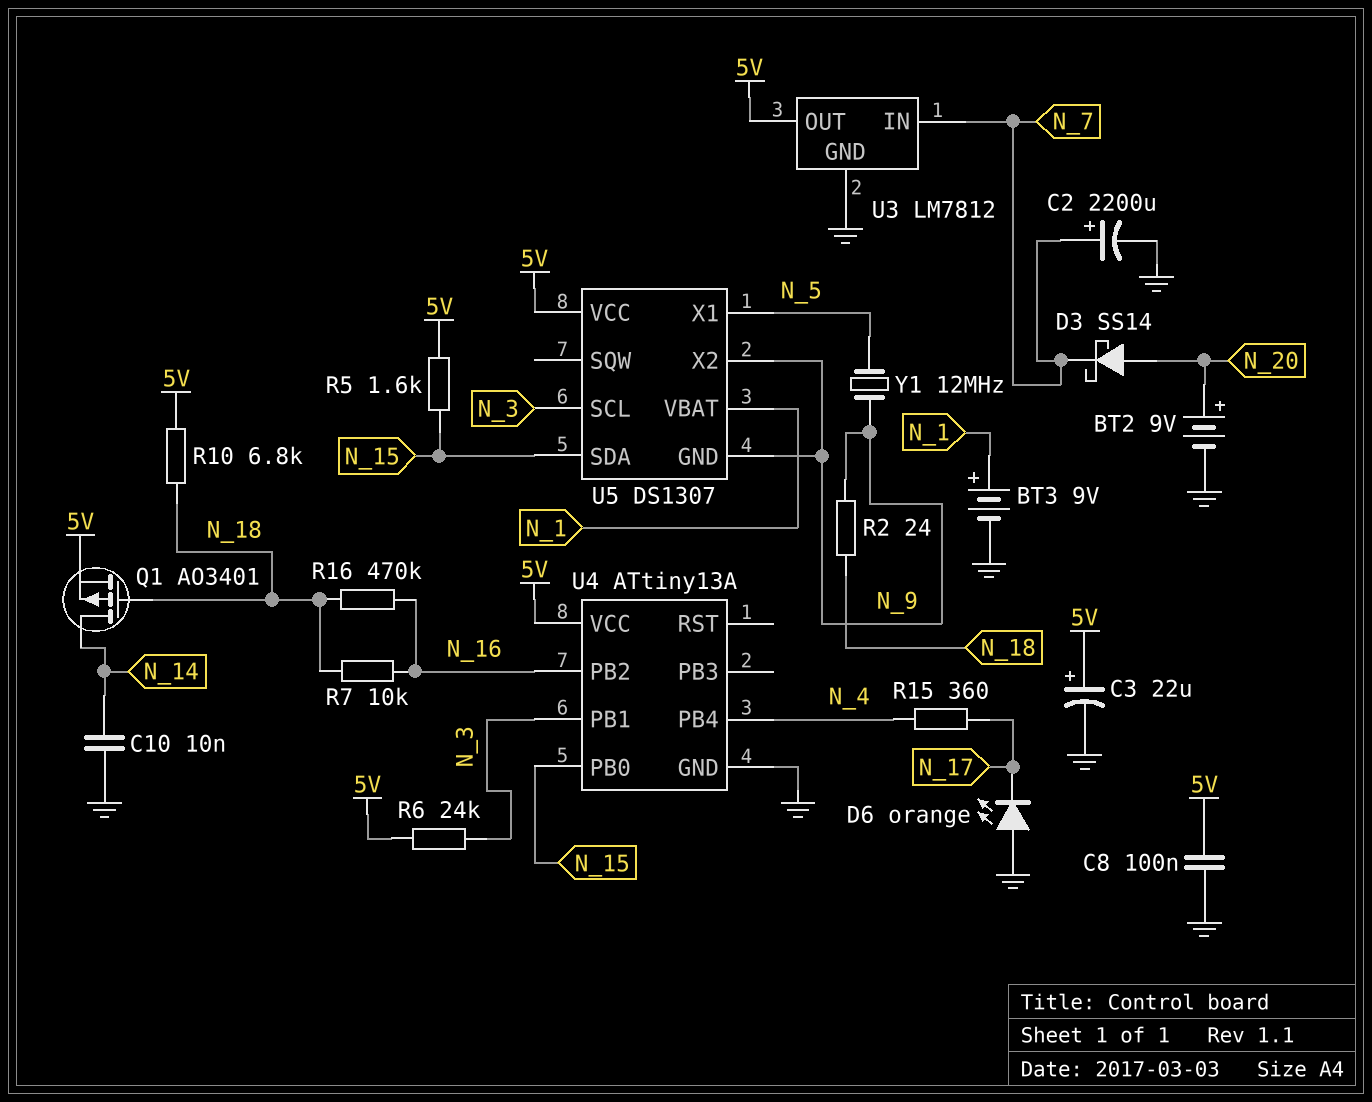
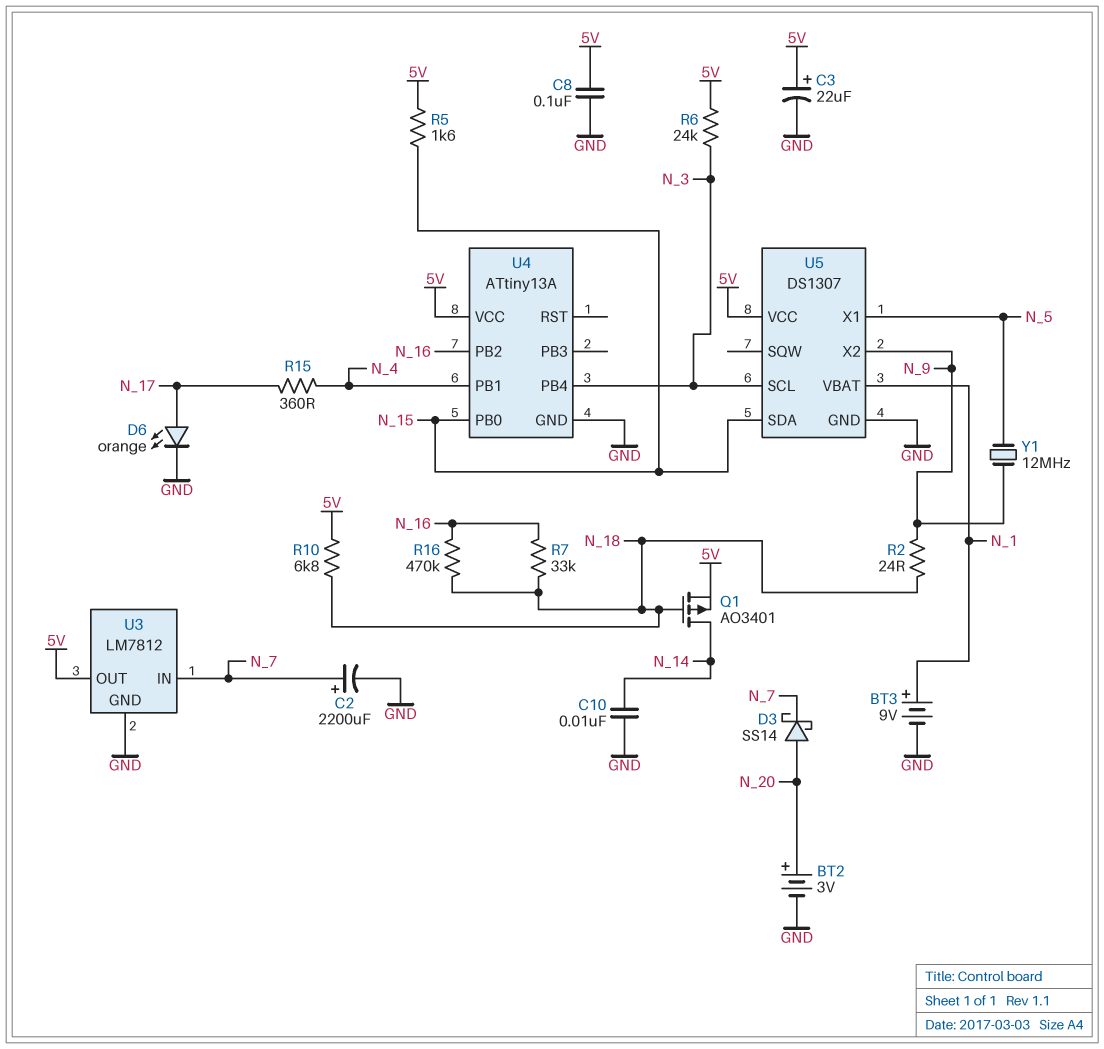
BT2: 9V (plus N_20, minus GND) -> 3V (plus N_20, minus GND)
D6: LED orange (A GND, K N_17) -> LED orange (A N_17, K GND)
R7: 10k (N_16, N_18) -> 33k (N_16, N_18)
U4 pin PB1: N_3 -> N_4
U4 pin PB4: N_4 -> N_3
U5 pin GND: N_9 -> GND

